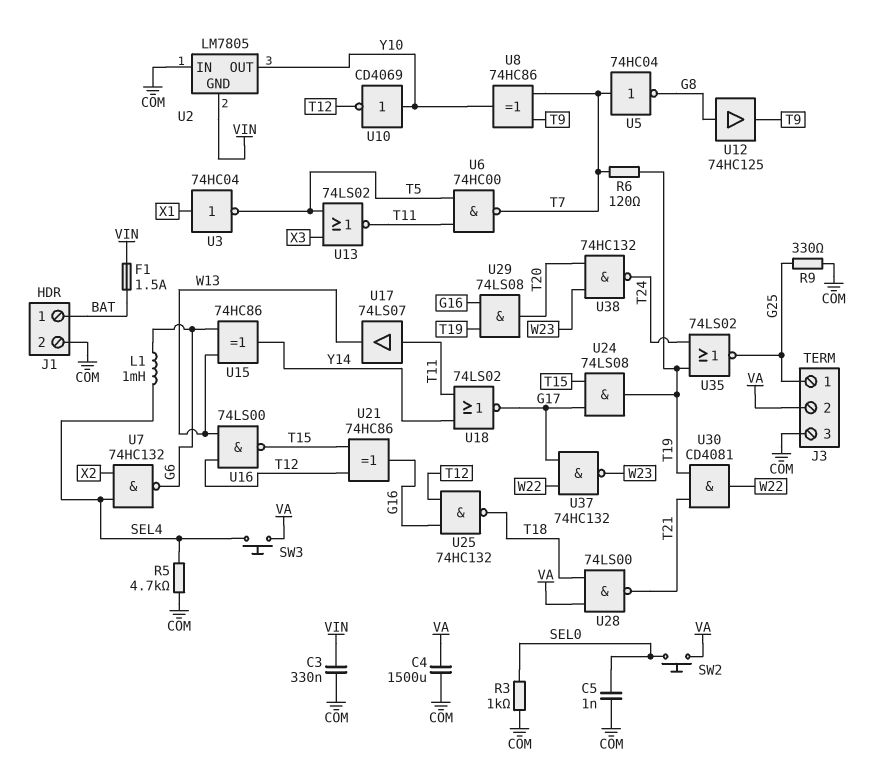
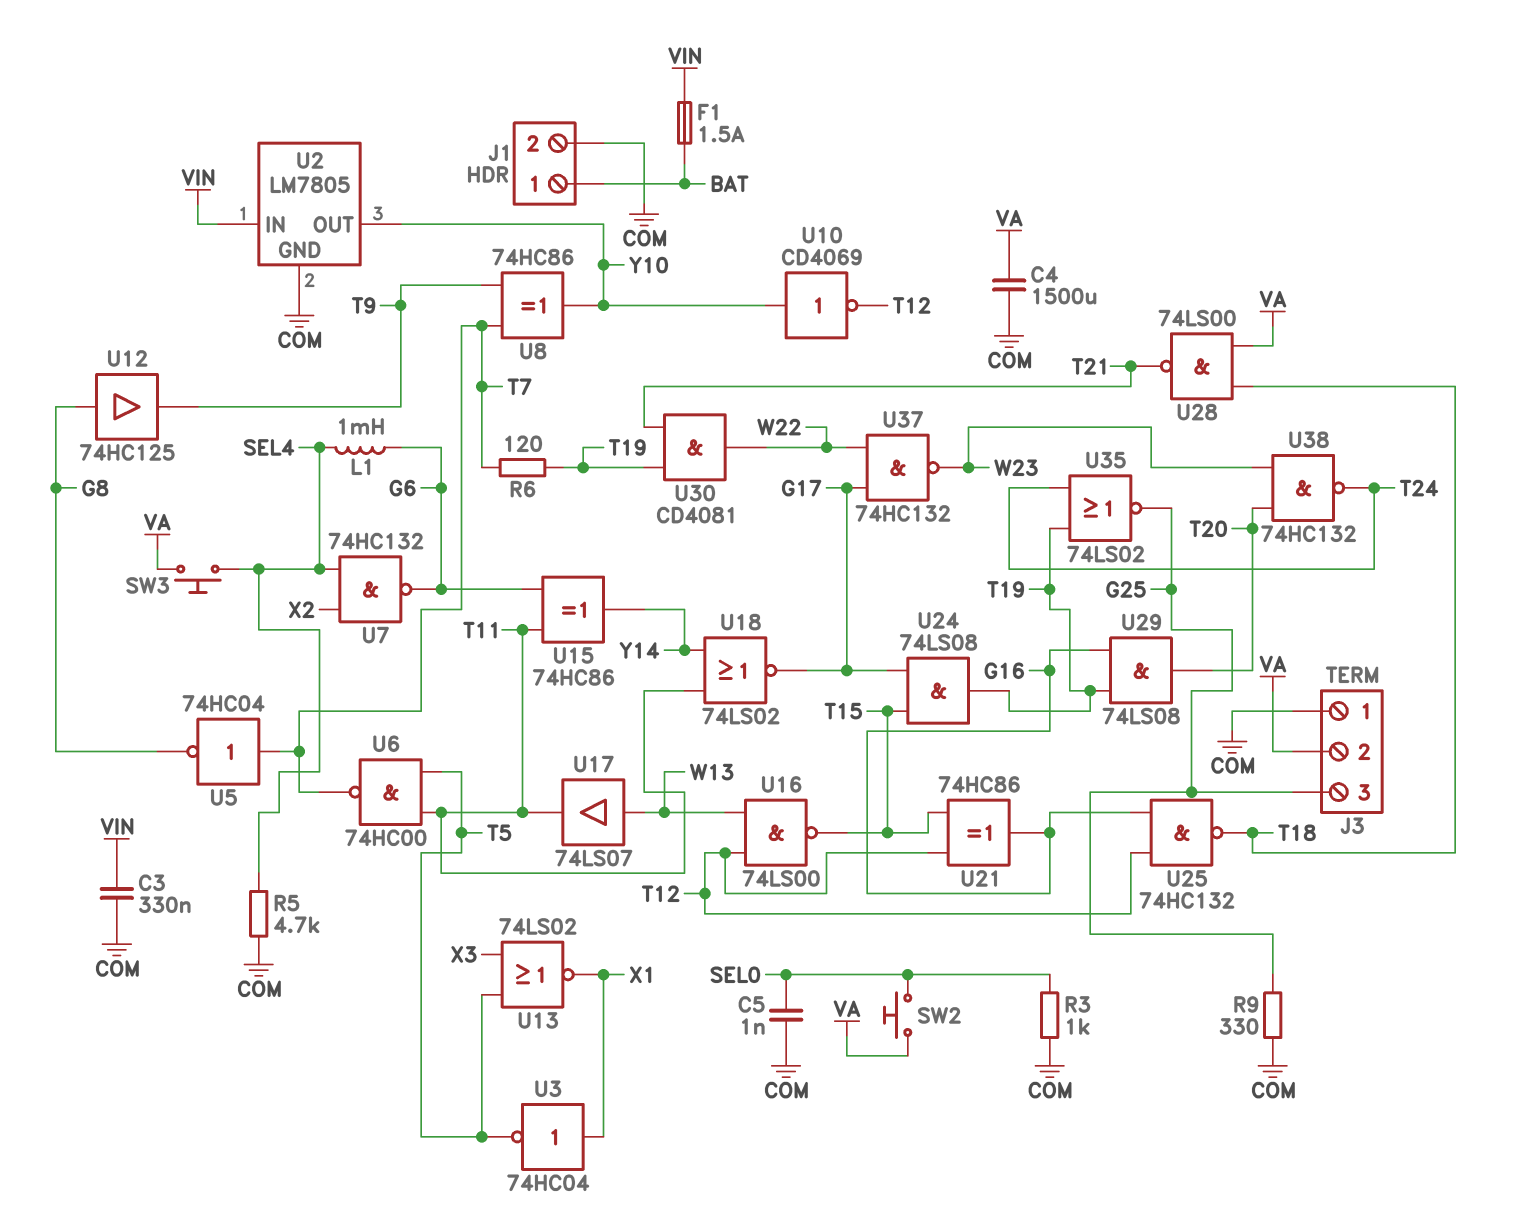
J3 pin 1: G25 -> COM
J3 pin 3: COM -> G25
U2 pin GND: VIN -> COM
U2 pin IN: COM -> VIN
U13: NOR 74LS02 (in T5, in X3, out T11) -> NOR 74LS02 (in T5, in X3, out X1)
U15: XOR 74HC86 (in G6, in W13, out Y14) -> XOR 74HC86 (in G6, in T11, out Y14)
U17: buffer 74LS07 (in T11, out W13) -> buffer 74LS07 (in W13, out T11)

